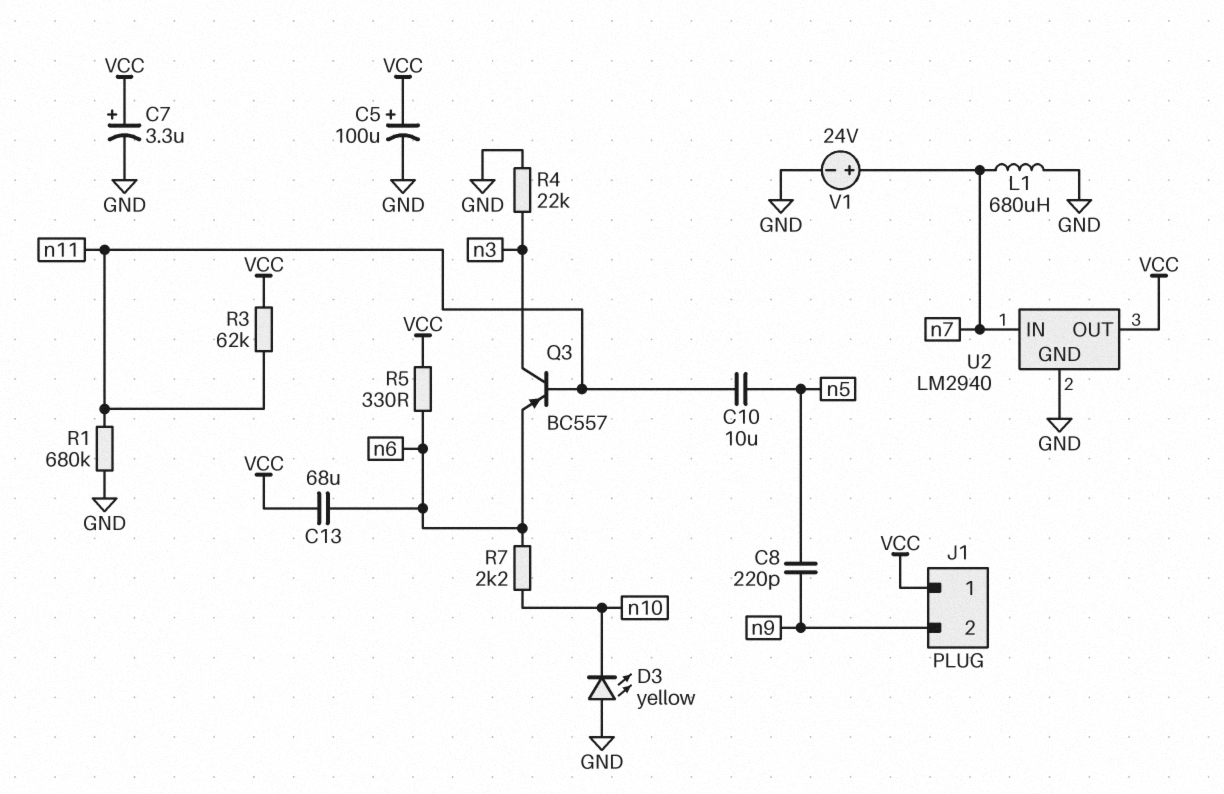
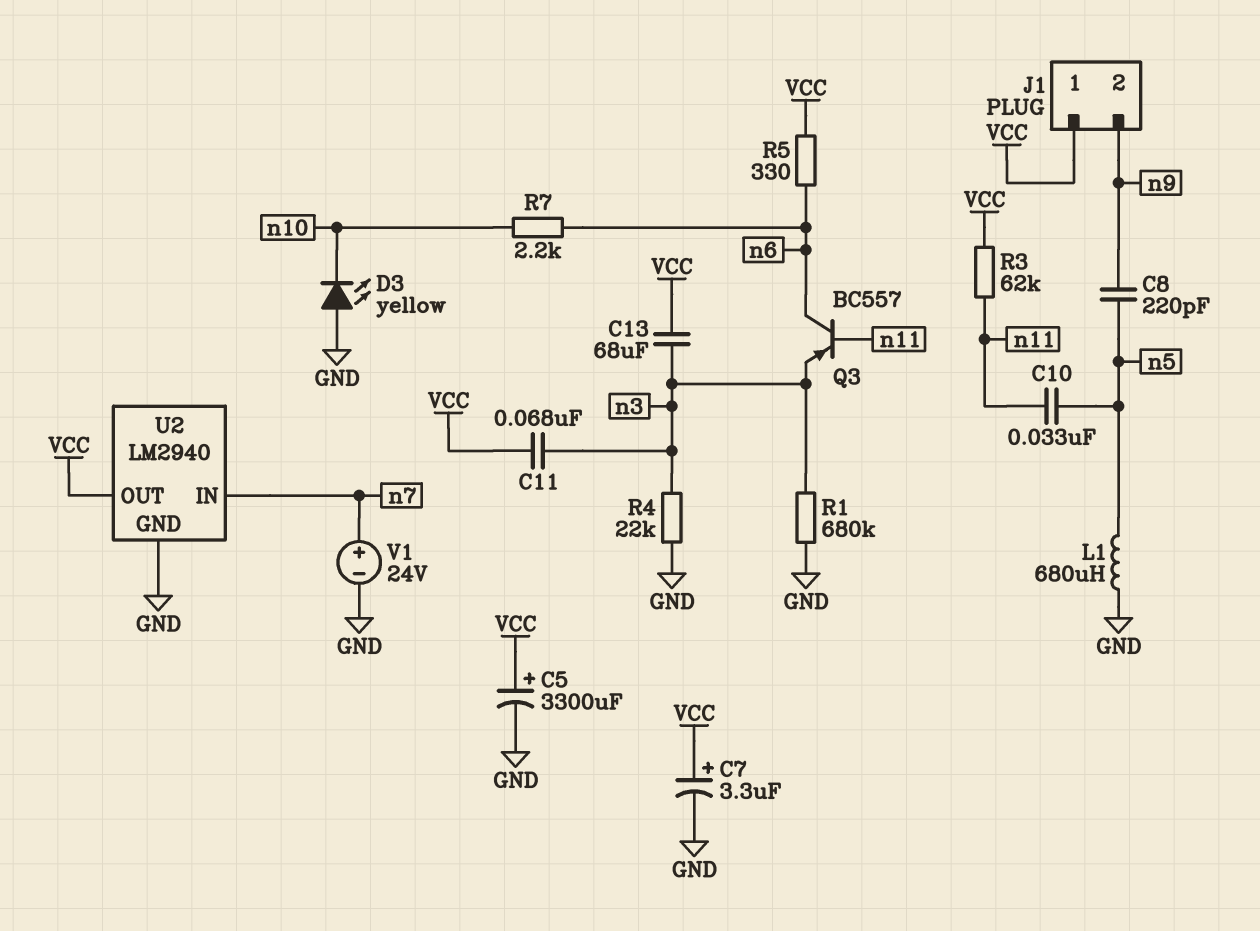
C5: 100uF (plus VCC, minus GND) -> 3300uF (plus VCC, minus GND)
C10: 10uF (n5, n11) -> 33nF (n5, n11)
C11: none -> 68nF (VCC, n3)
C13: 68uF (VCC, n6) -> 68uF (VCC, n3)
L1: 680uH (GND, n7) -> 680uH (GND, n5)
Q3: PNP BC557 (B n11, C n3, E n6) -> PNP BC557 (B n11, C n6, E n3)
R1: 680k (GND, n11) -> 680k (GND, n3)

